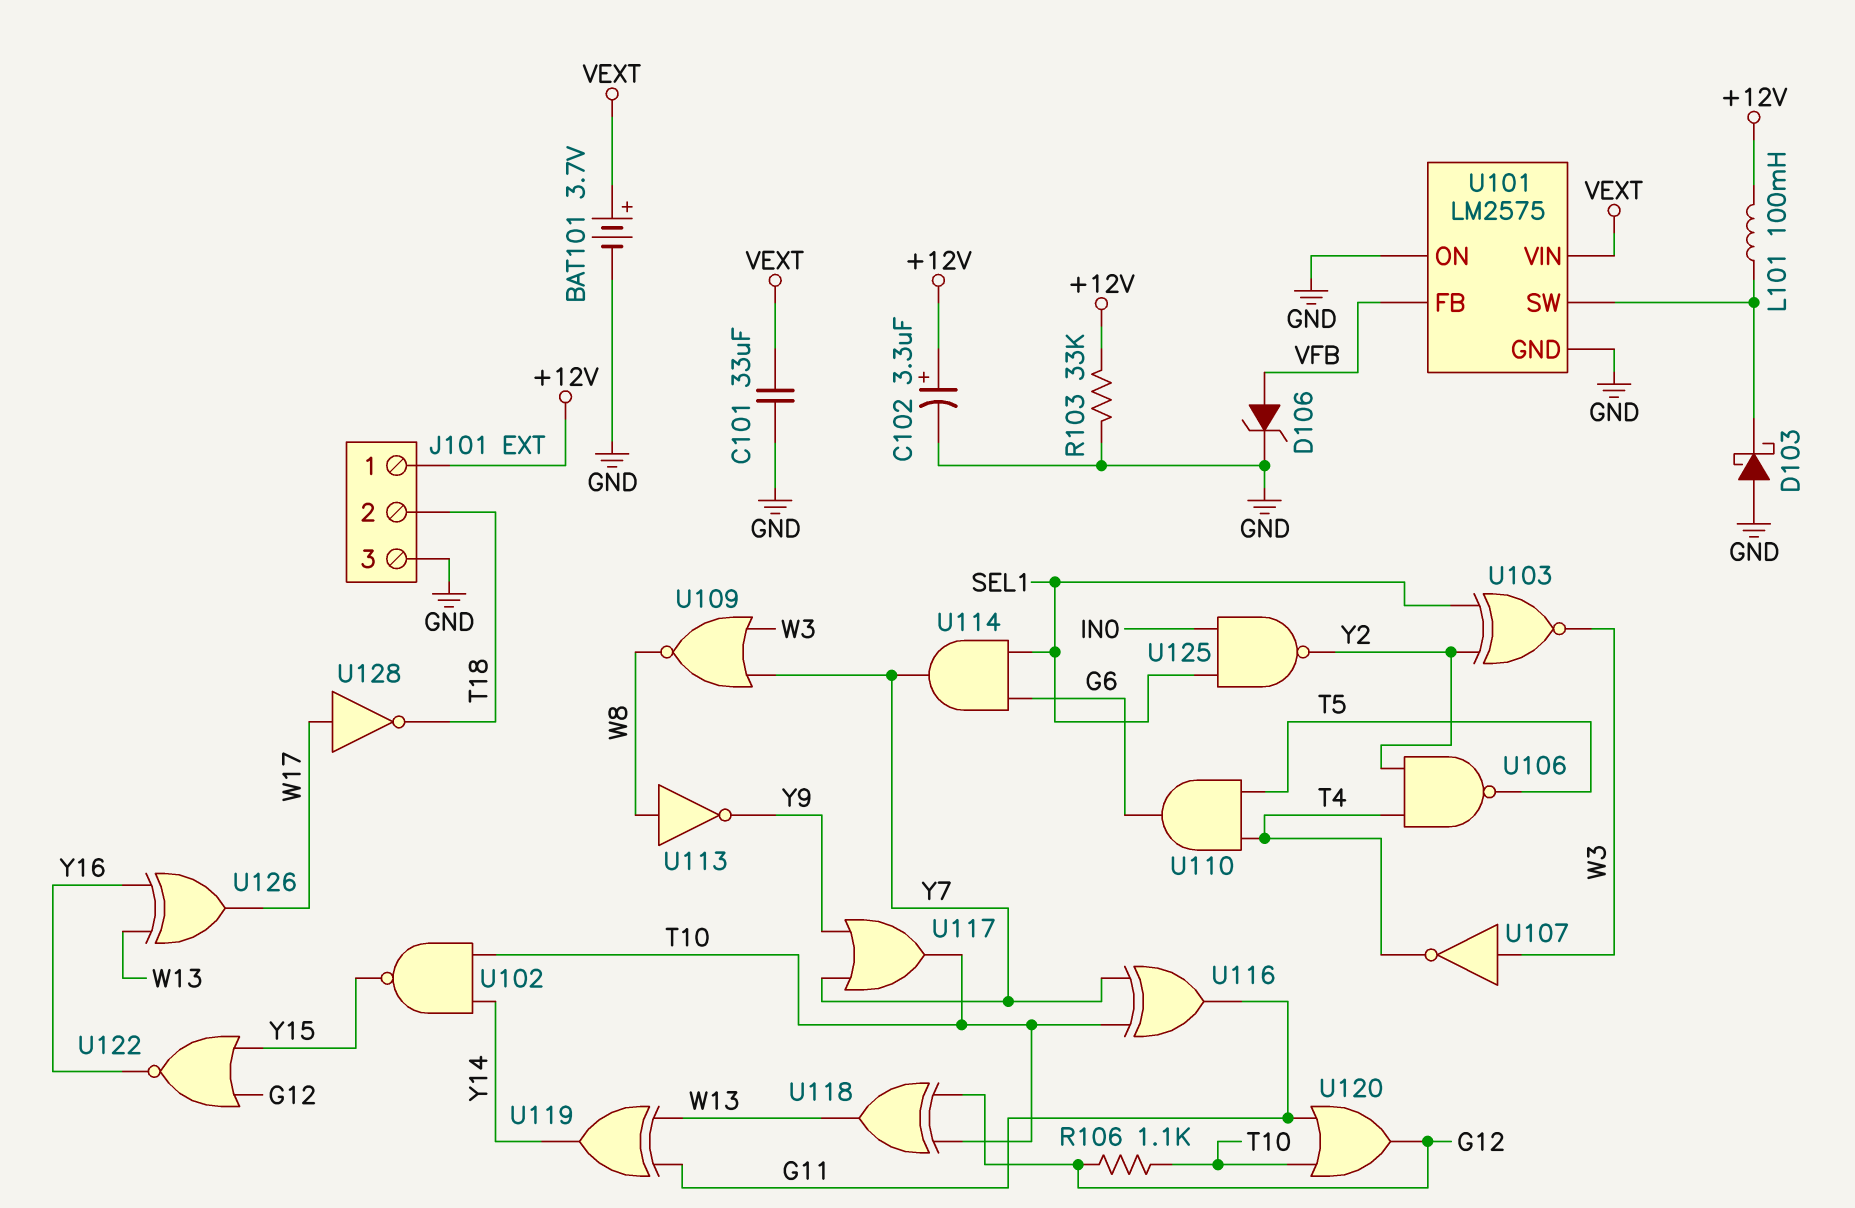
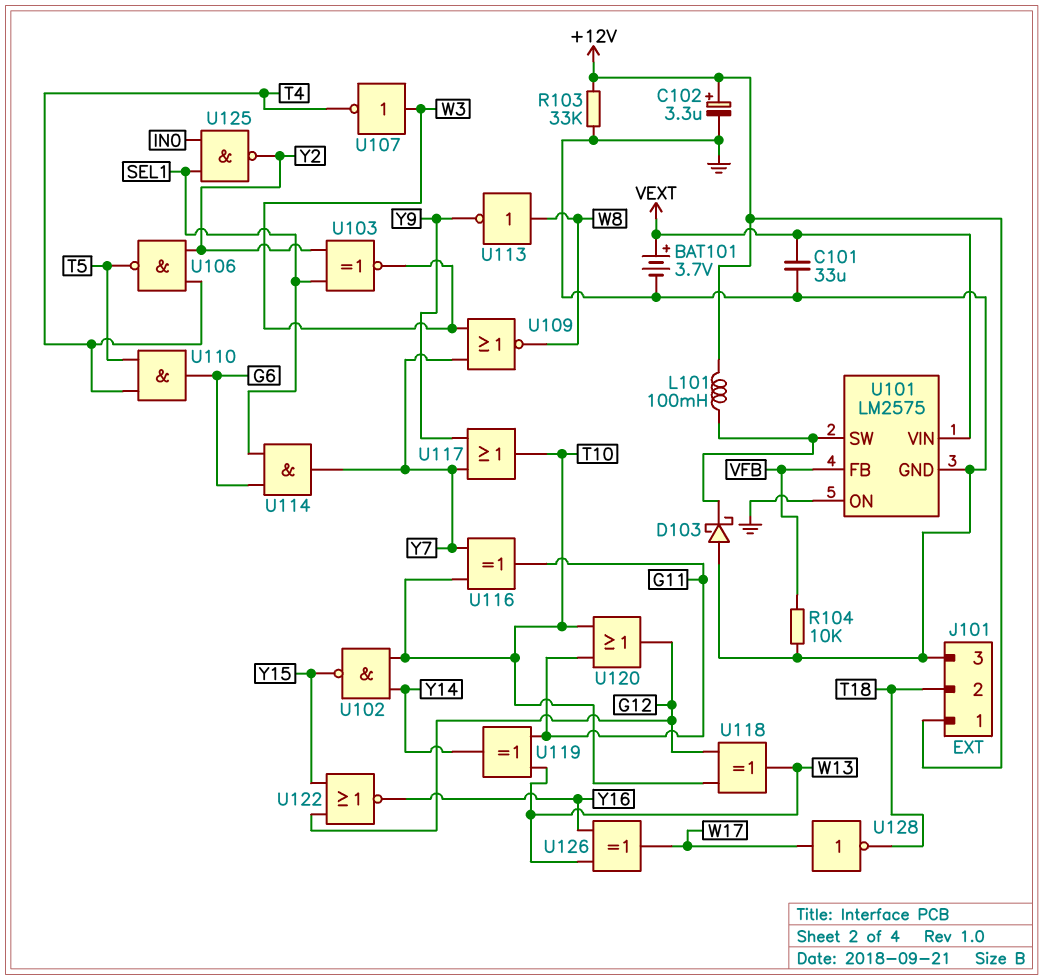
D106: zener (A VFB, K GND) -> none
R104: none -> 10k (GND, VFB)
R106: 1.1k (G12, T10) -> none

